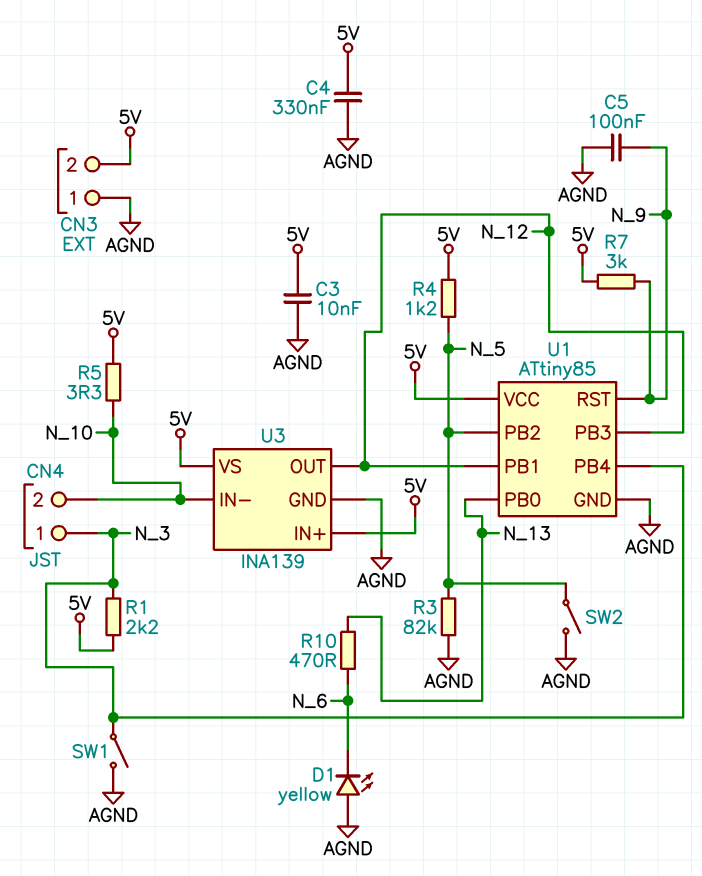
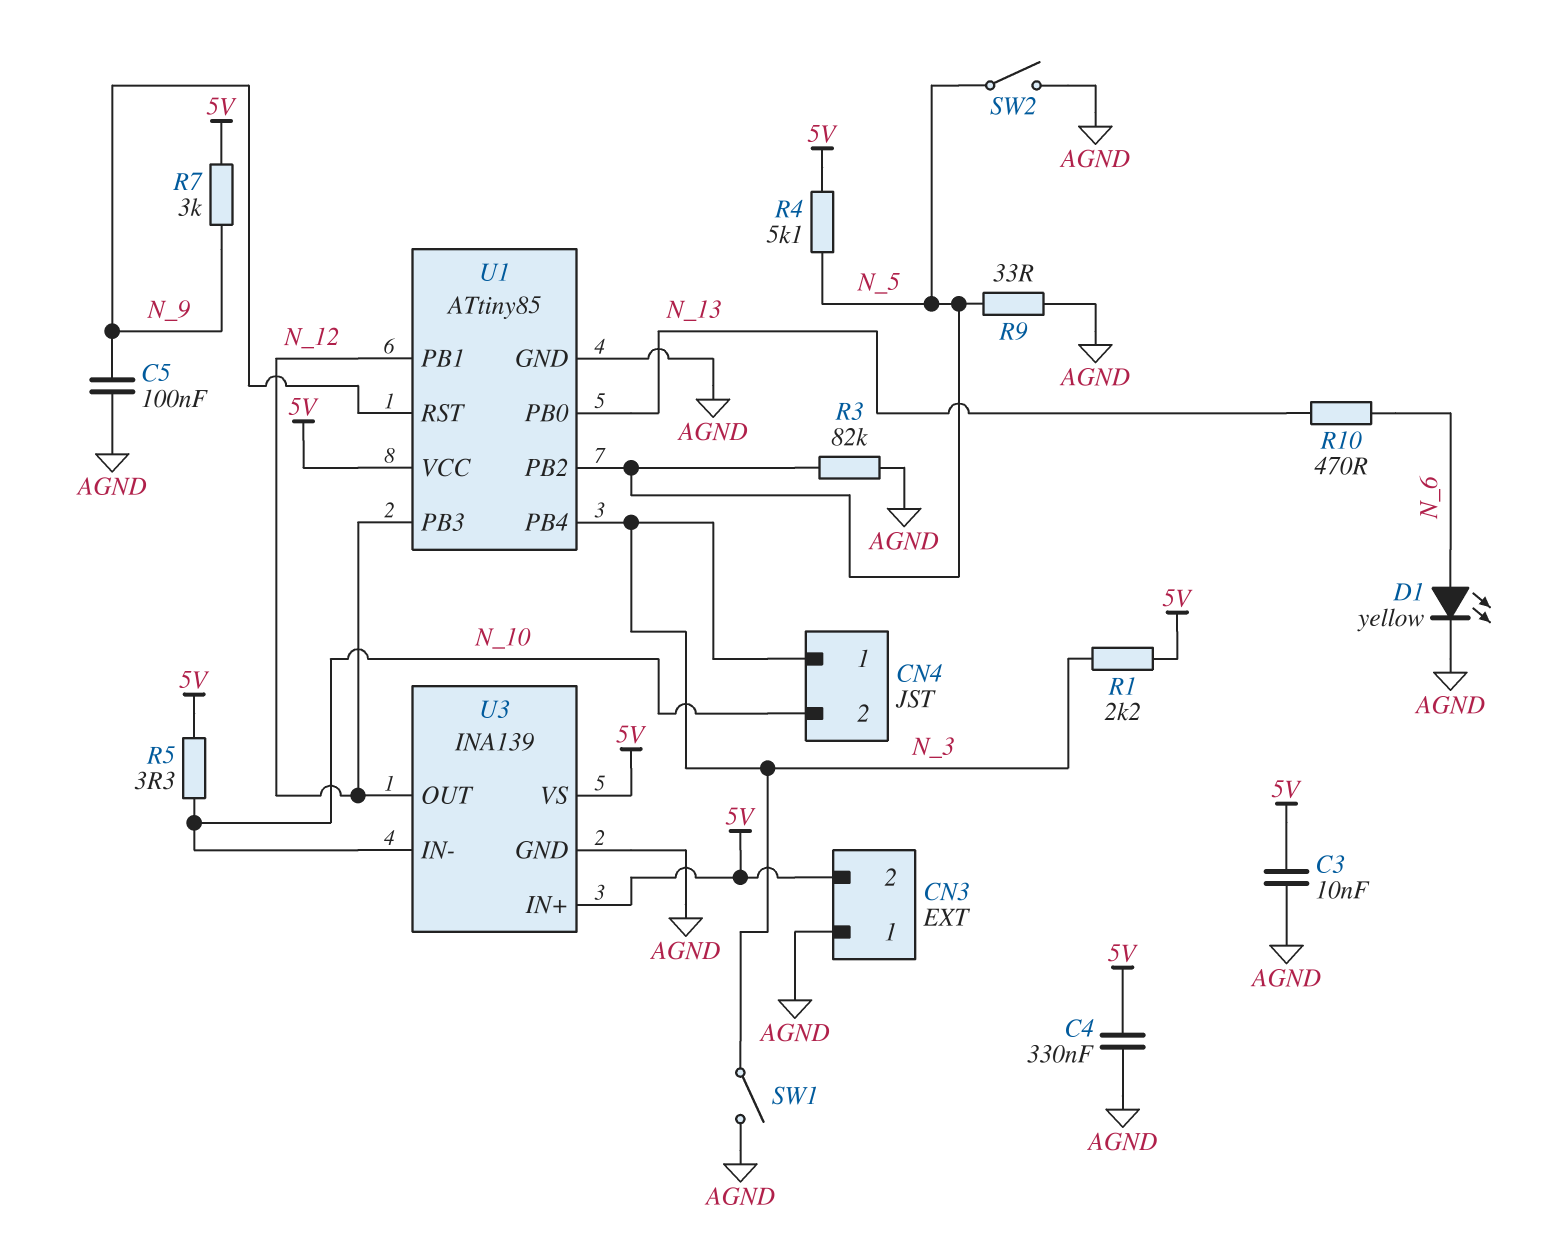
D1: LED yellow (A AGND, K N_6) -> LED yellow (A N_6, K AGND)
R4: 1.2k (5V, N_5) -> 5.1k (5V, N_5)
R9: none -> 33 (AGND, N_5)

